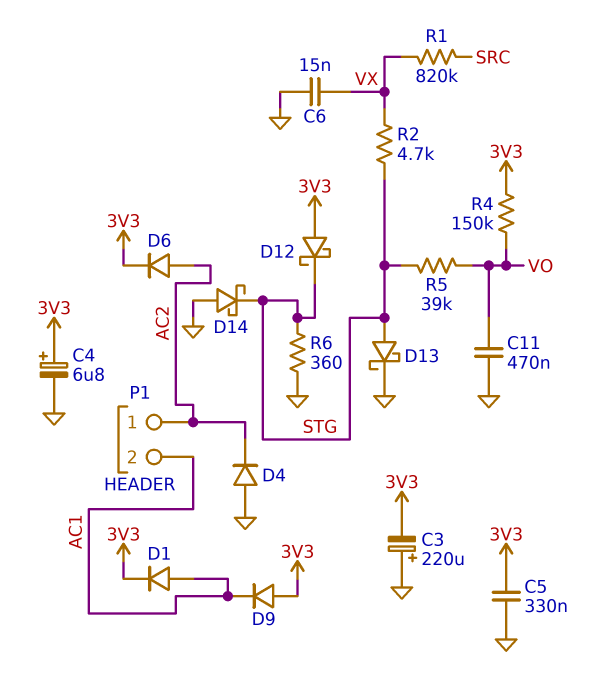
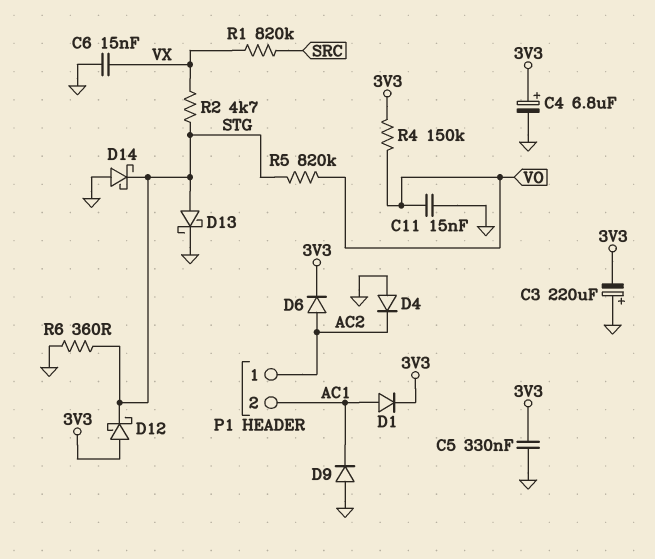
C11: 470nF (GND, VO) -> 15nF (GND, VO)
D9: diode (A 3V3, K AC1) -> diode (A GND, K AC1)
R5: 39k (STG, VO) -> 820k (STG, VO)

